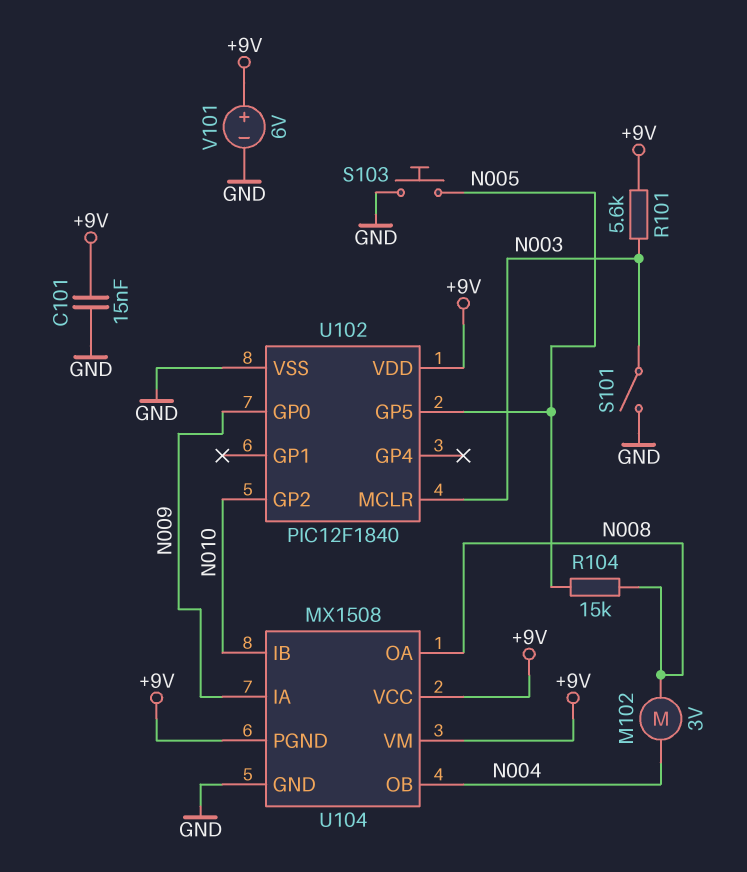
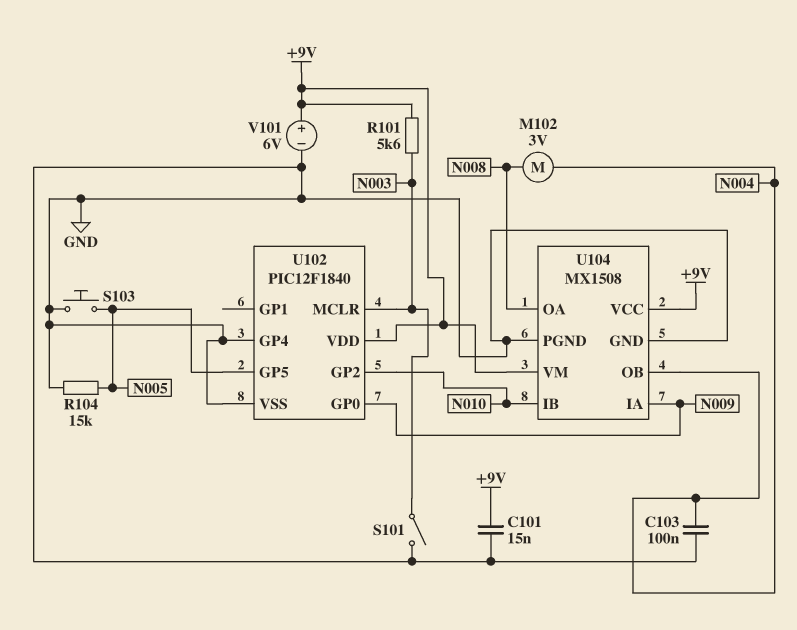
C103: none -> 100nF (GND, N004)
R104: 15k (N005, N008) -> 15k (GND, N005)
U102 pin GP4: none -> GND
U104 pin PGND: +9V -> GND

